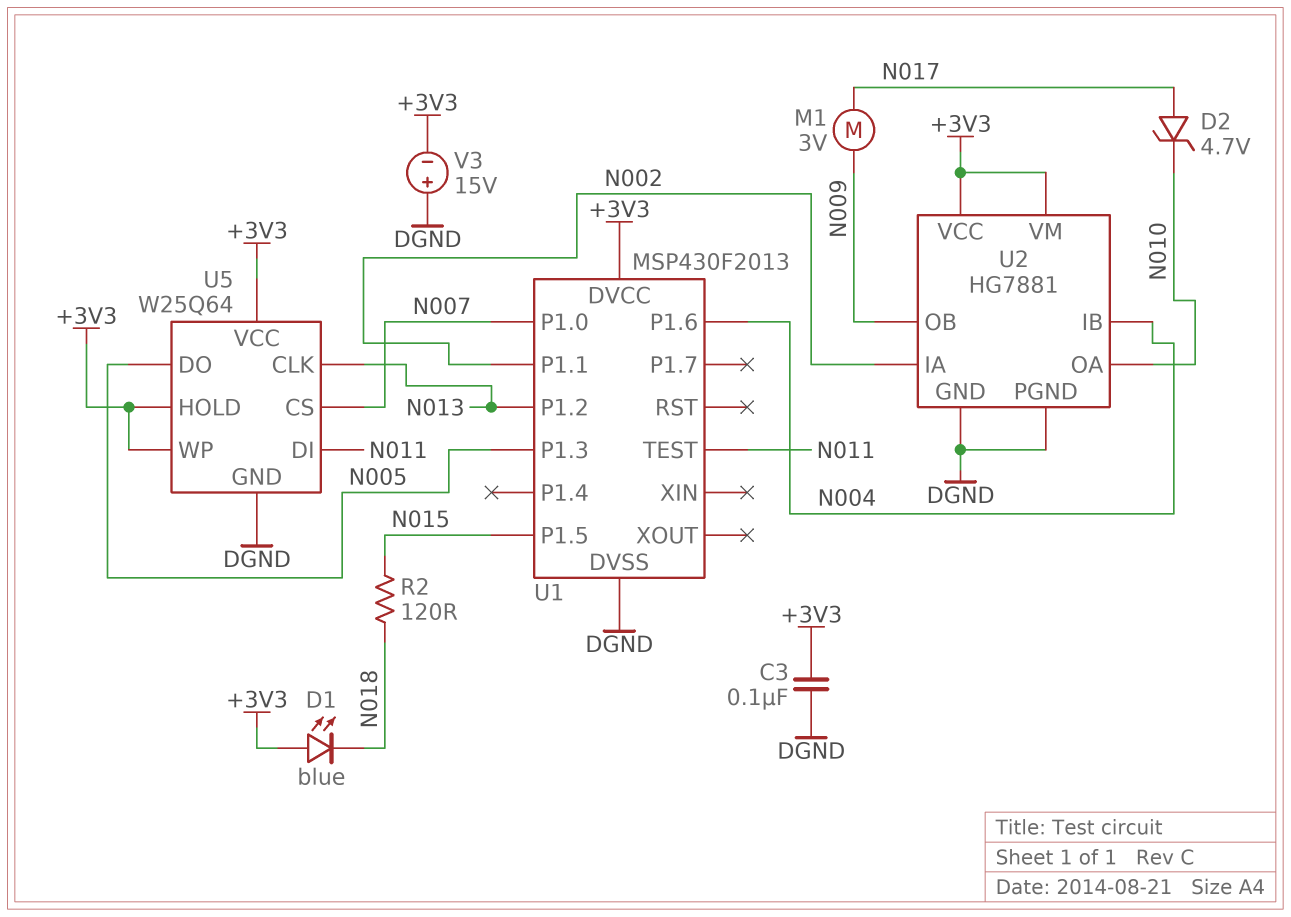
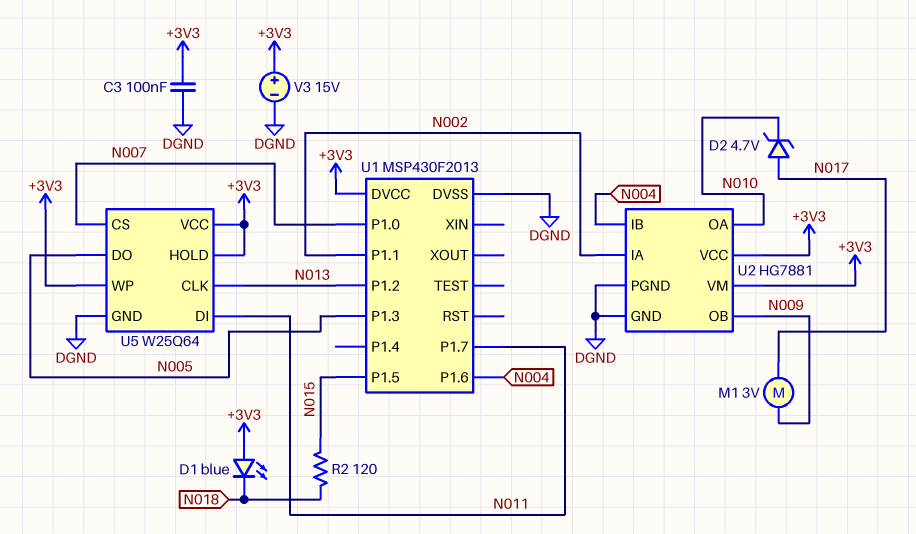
U1 pin P1.7: none -> N011
U1 pin TEST: N011 -> none
V3: 15V (plus DGND, minus +3V3) -> 15V (plus +3V3, minus DGND)

